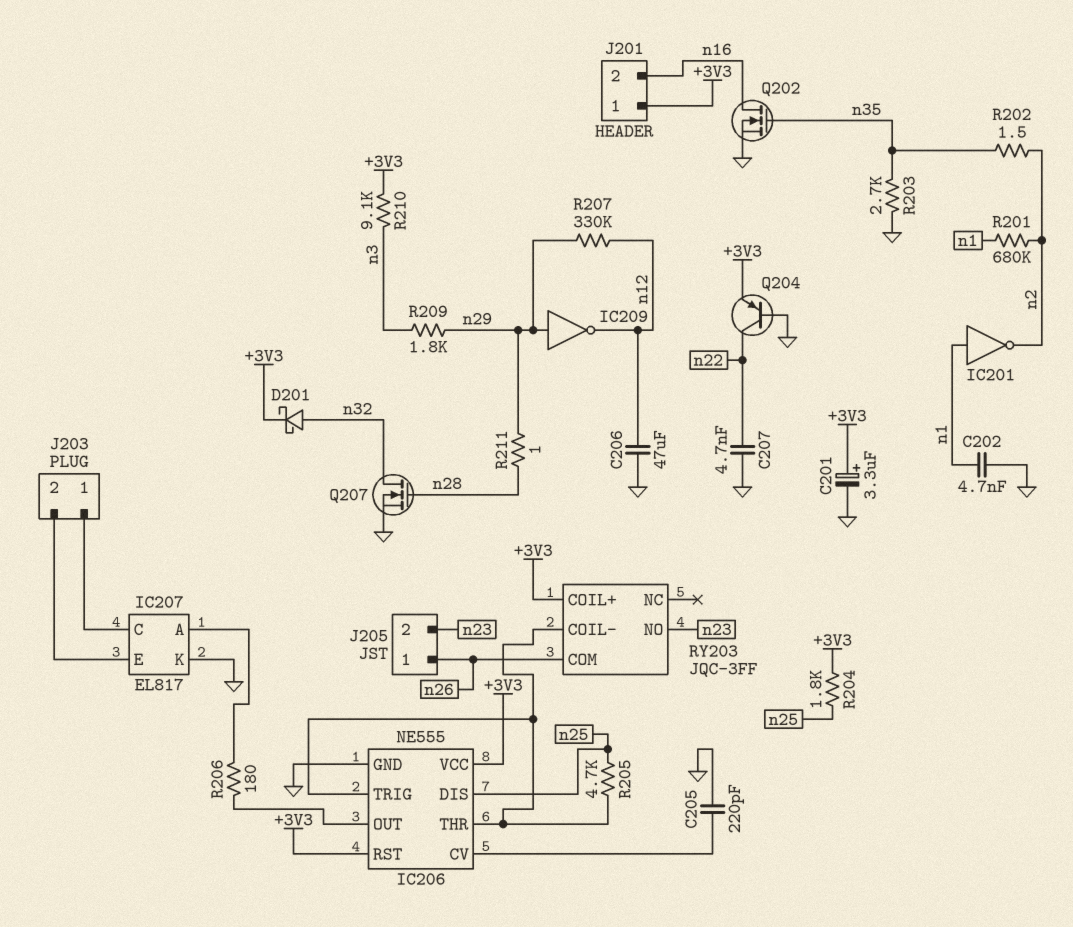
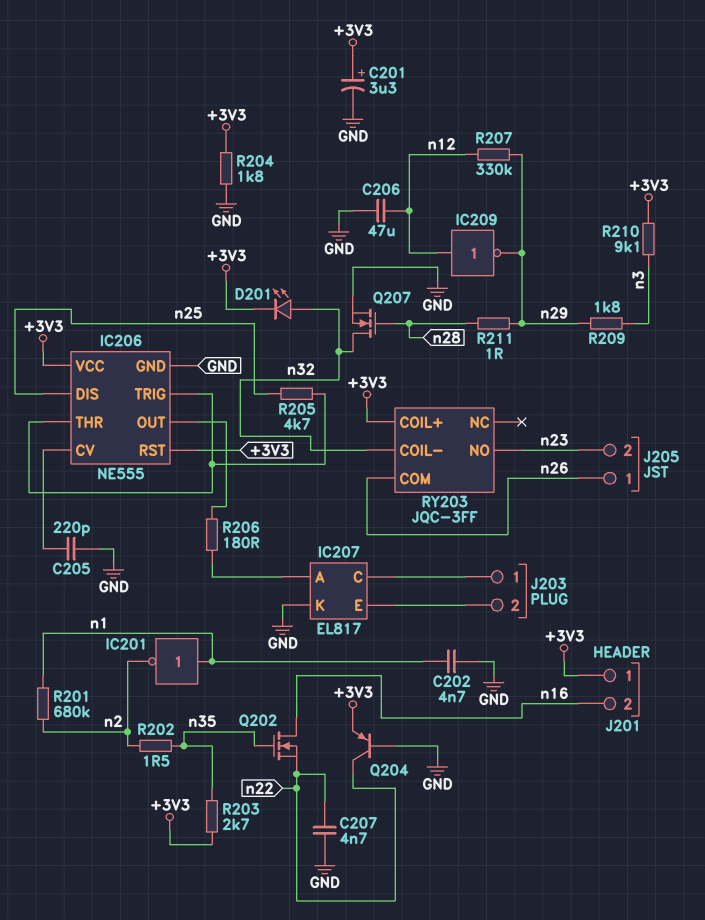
D201: schottky (A n32, K +3V3) -> LED (A n32, K +3V3)
IC209: NOT (in n29, out n12) -> NOT (in n12, out n29)
Q202: NMOS (G n35, D n16, S GND) -> NMOS (G n35, D n16, S n22)
R203: 2.7k (GND, n35) -> 2.7k (+3V3, n35)
R204: 1.8k (+3V3, n25) -> 1.8k (+3V3, GND)
RY203 pin COIL-: IC206/THR -> n32

